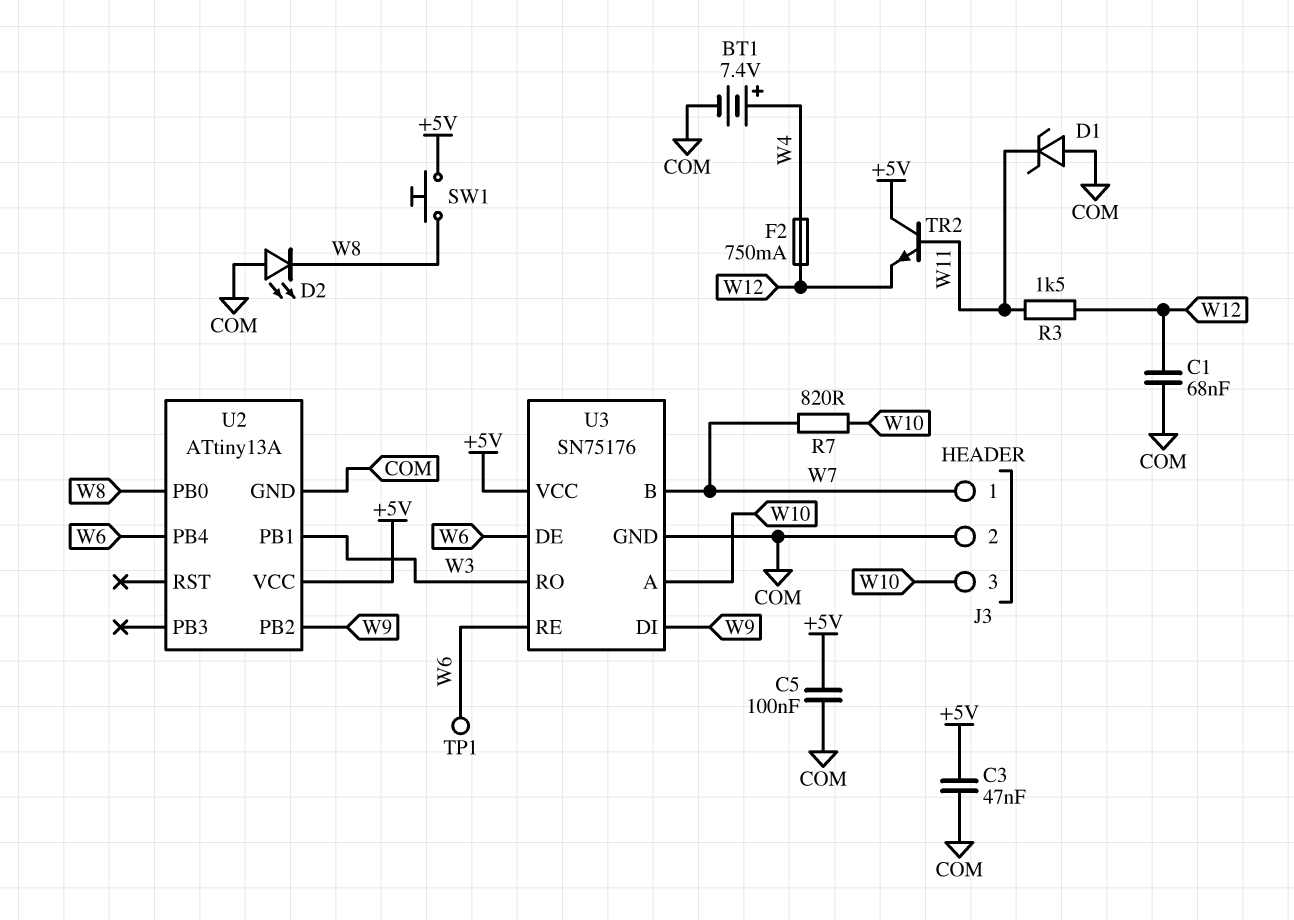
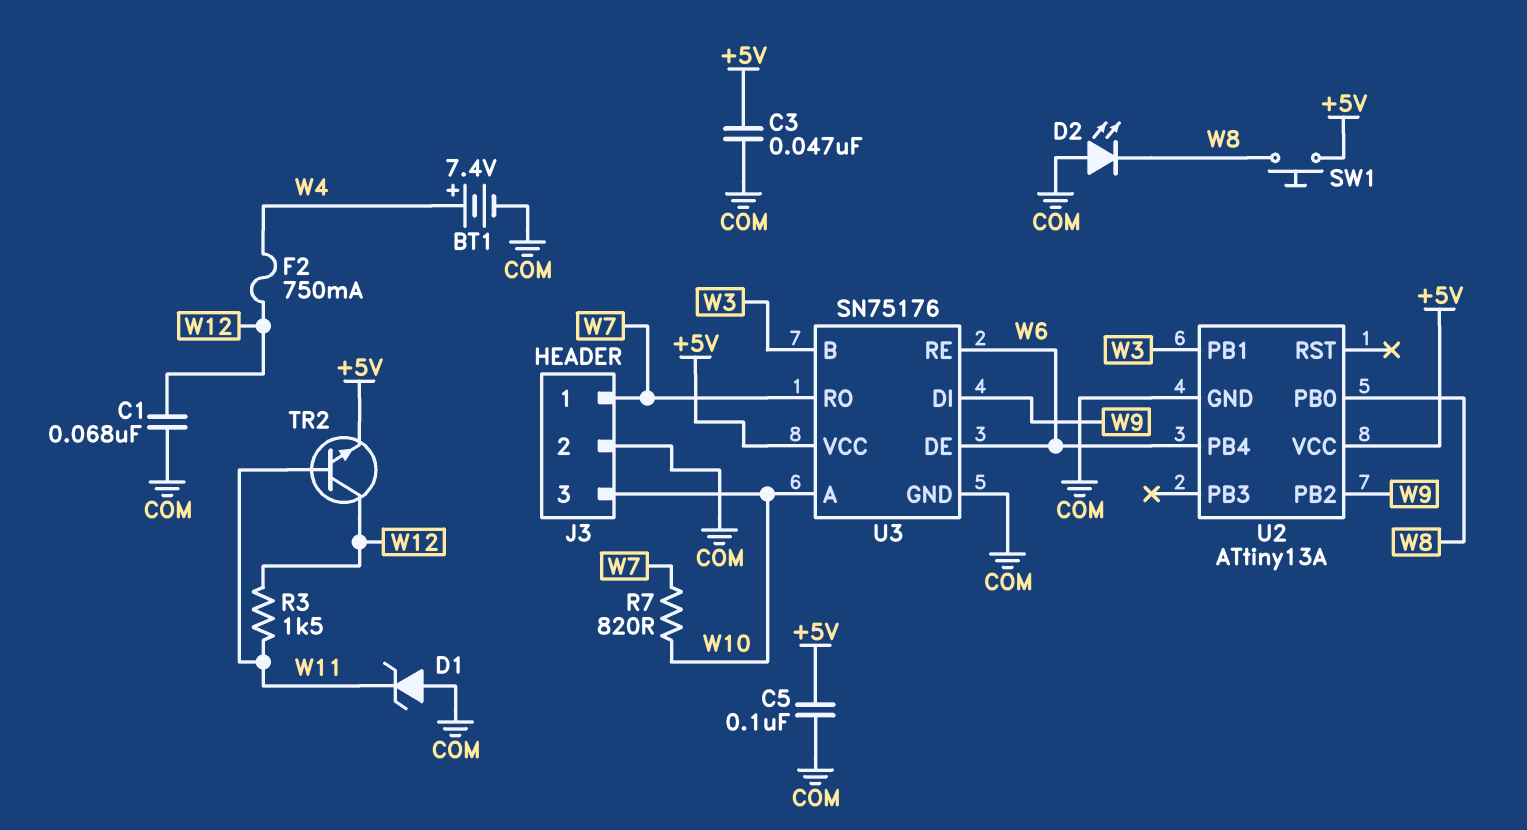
TP1: test point (W6) -> none
TR2: NPN (B W11, C +5V, E W12) -> NPN (B W11, C W12, E +5V)
U3 pin B: W7 -> W3
U3 pin RO: W3 -> W7

